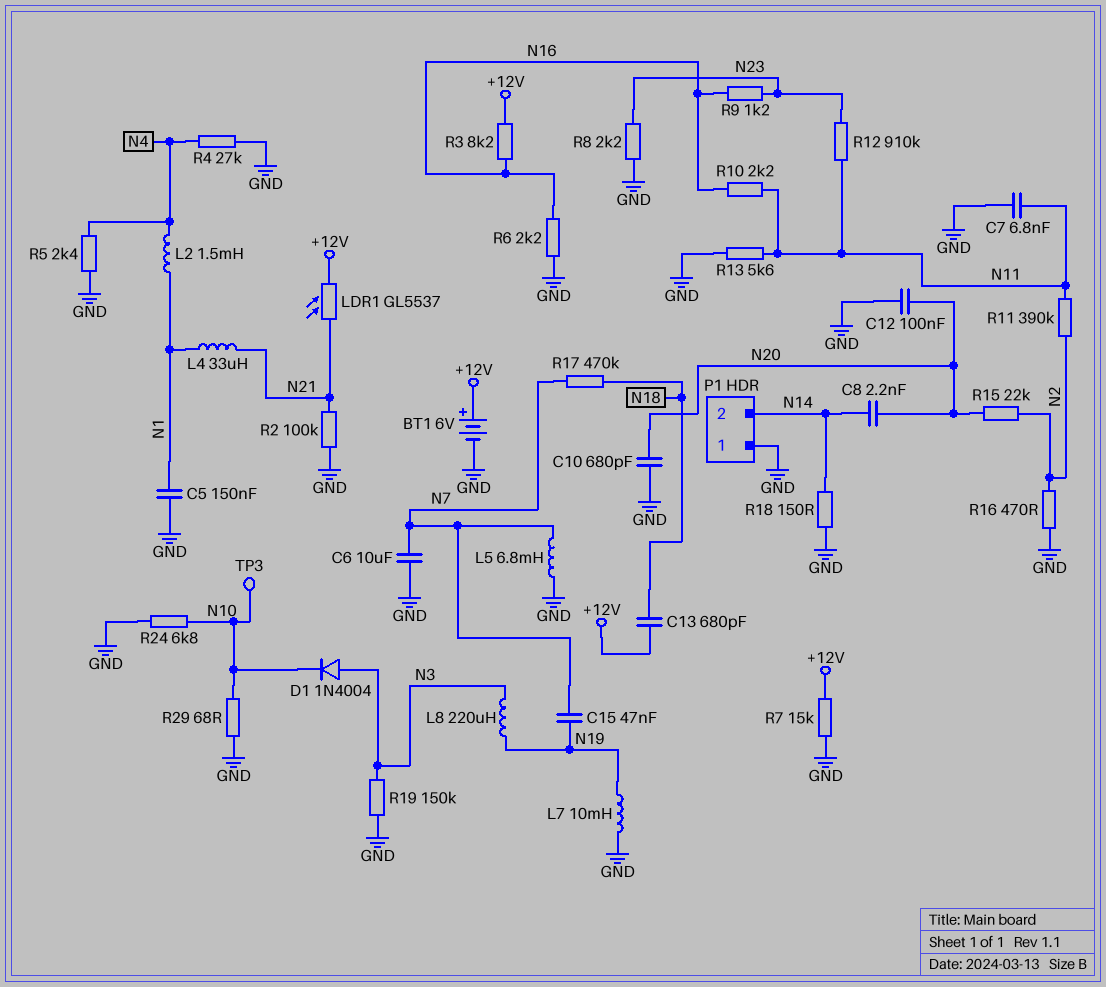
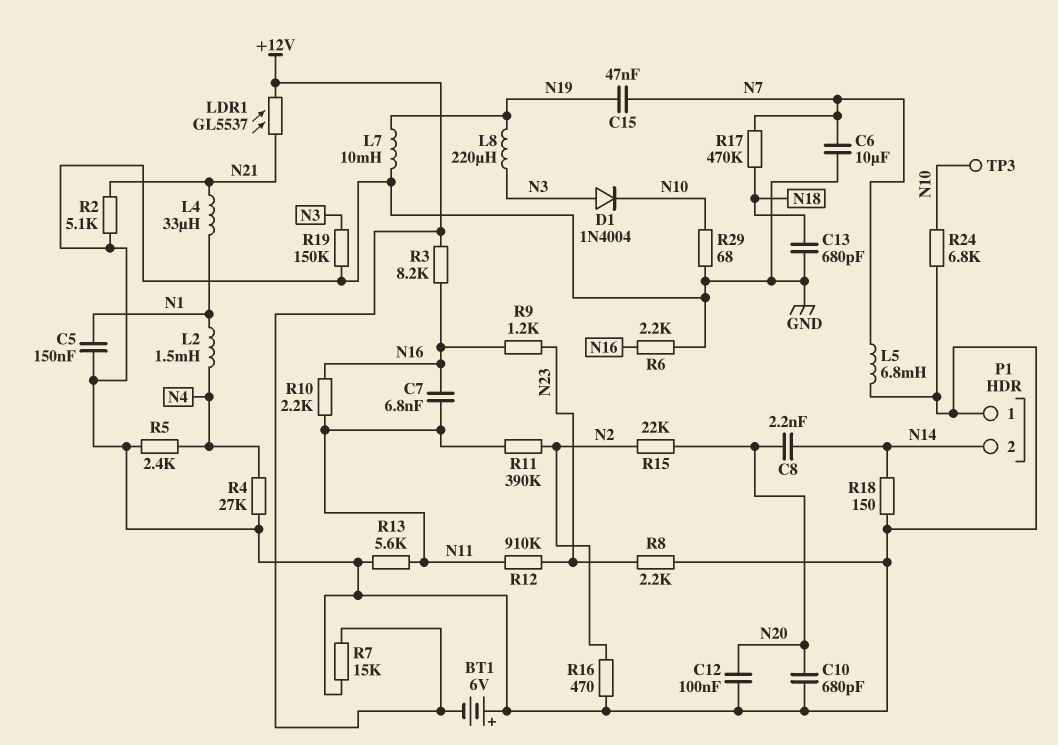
BT1: 6V (plus +12V, minus GND) -> 6V (plus GND, minus +12V)
C7: 6.8nF (GND, N11) -> 6.8nF (N11, N16)
C13: 680pF (+12V, N18) -> 680pF (GND, N18)
R2: 100k (GND, N21) -> 5.1k (GND, N21)

